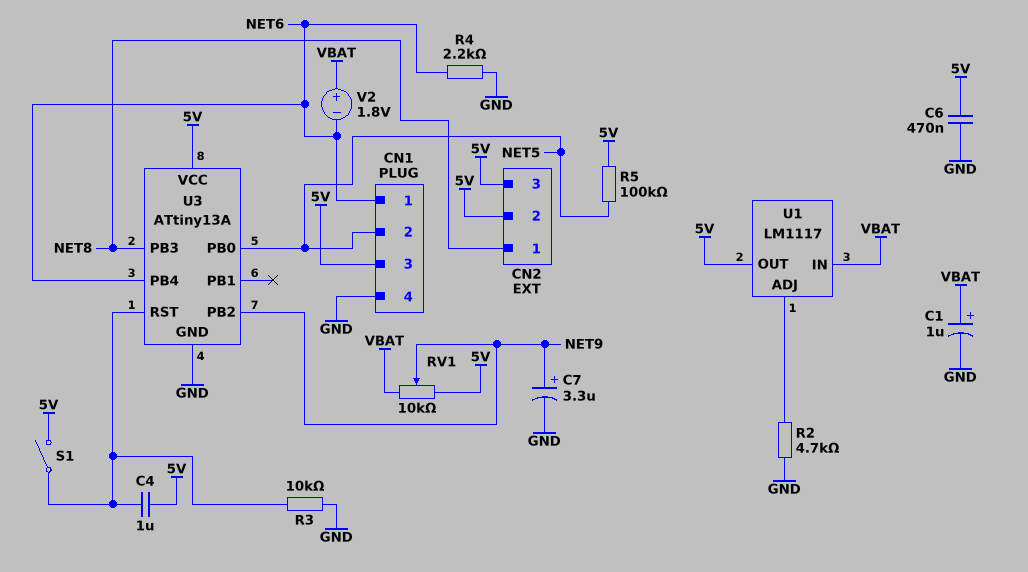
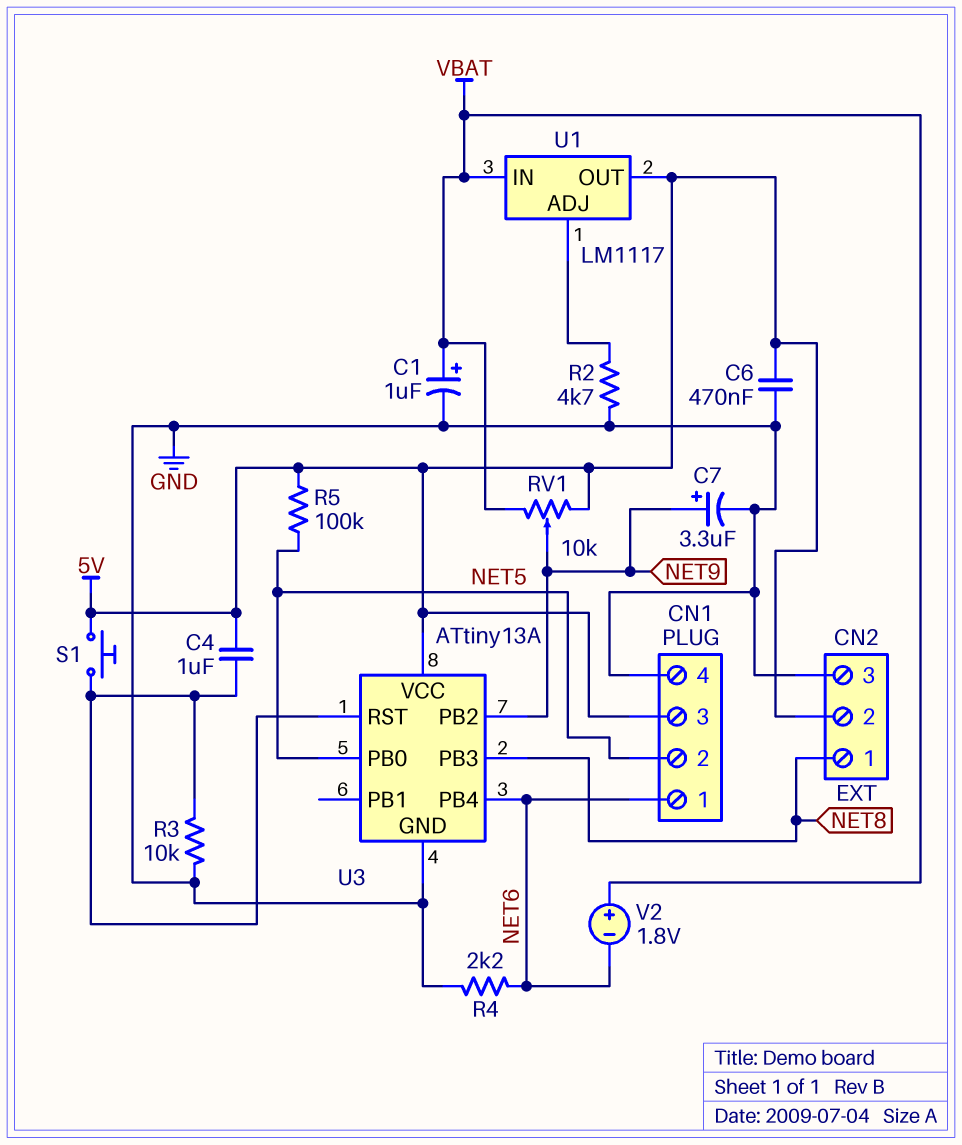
CN2 pin 3: 5V -> GND
S1: switch (5V, U3/RST) -> button (5V, U3/RST)

